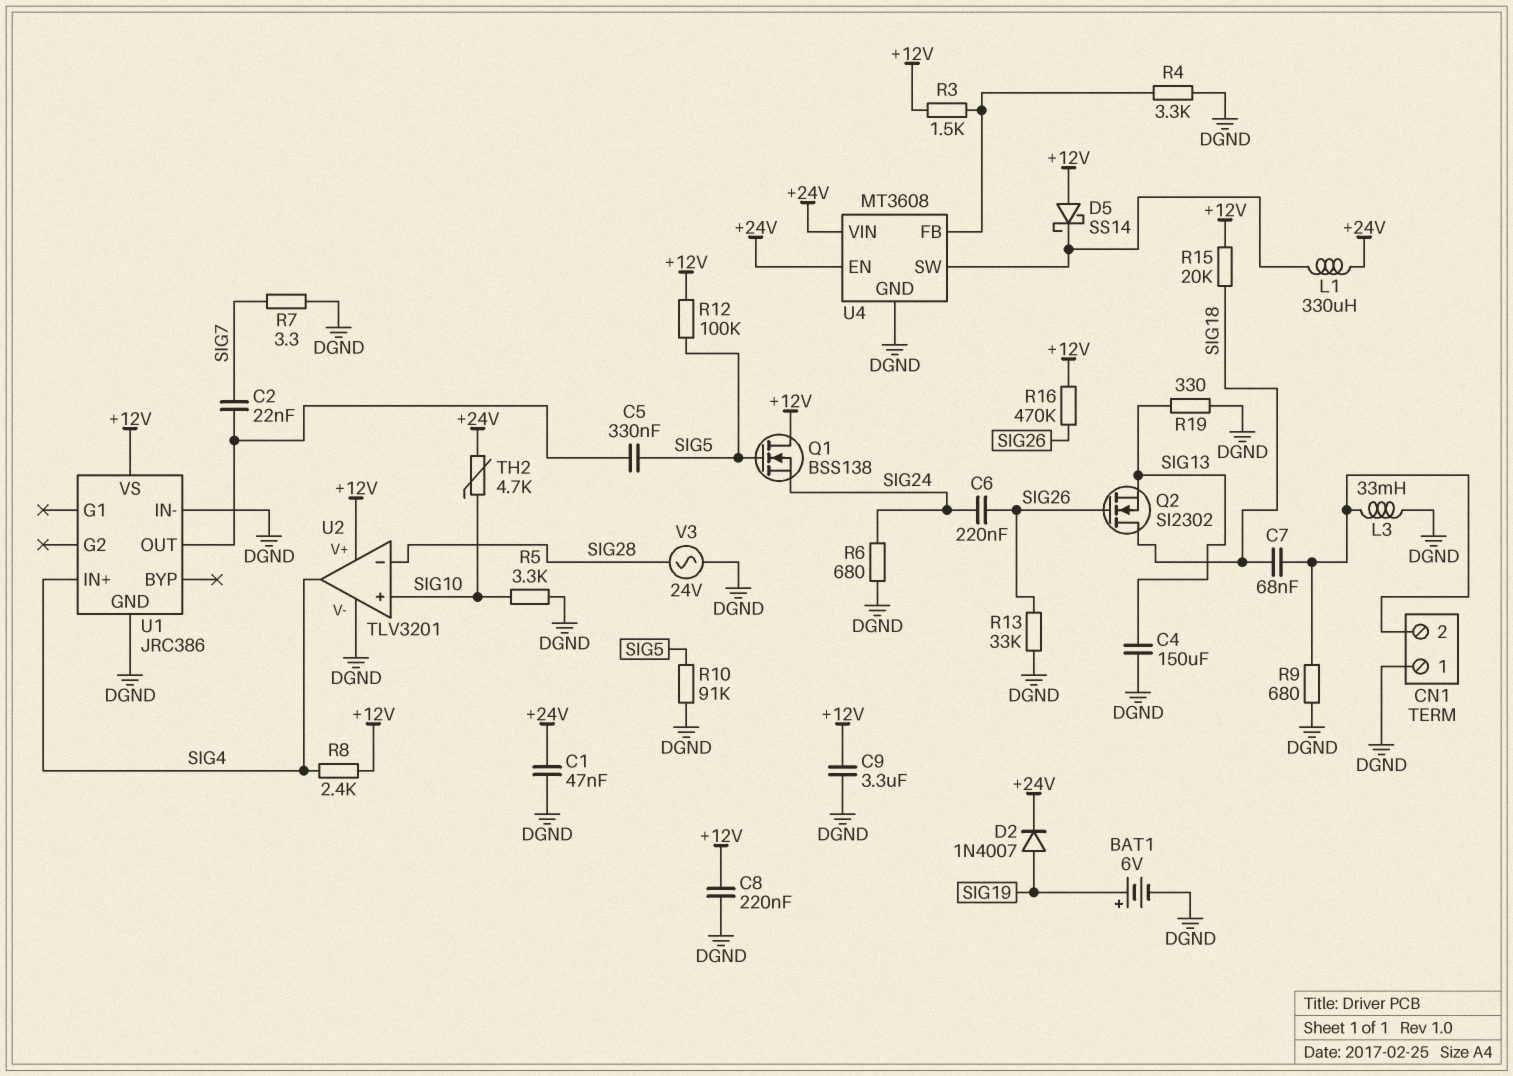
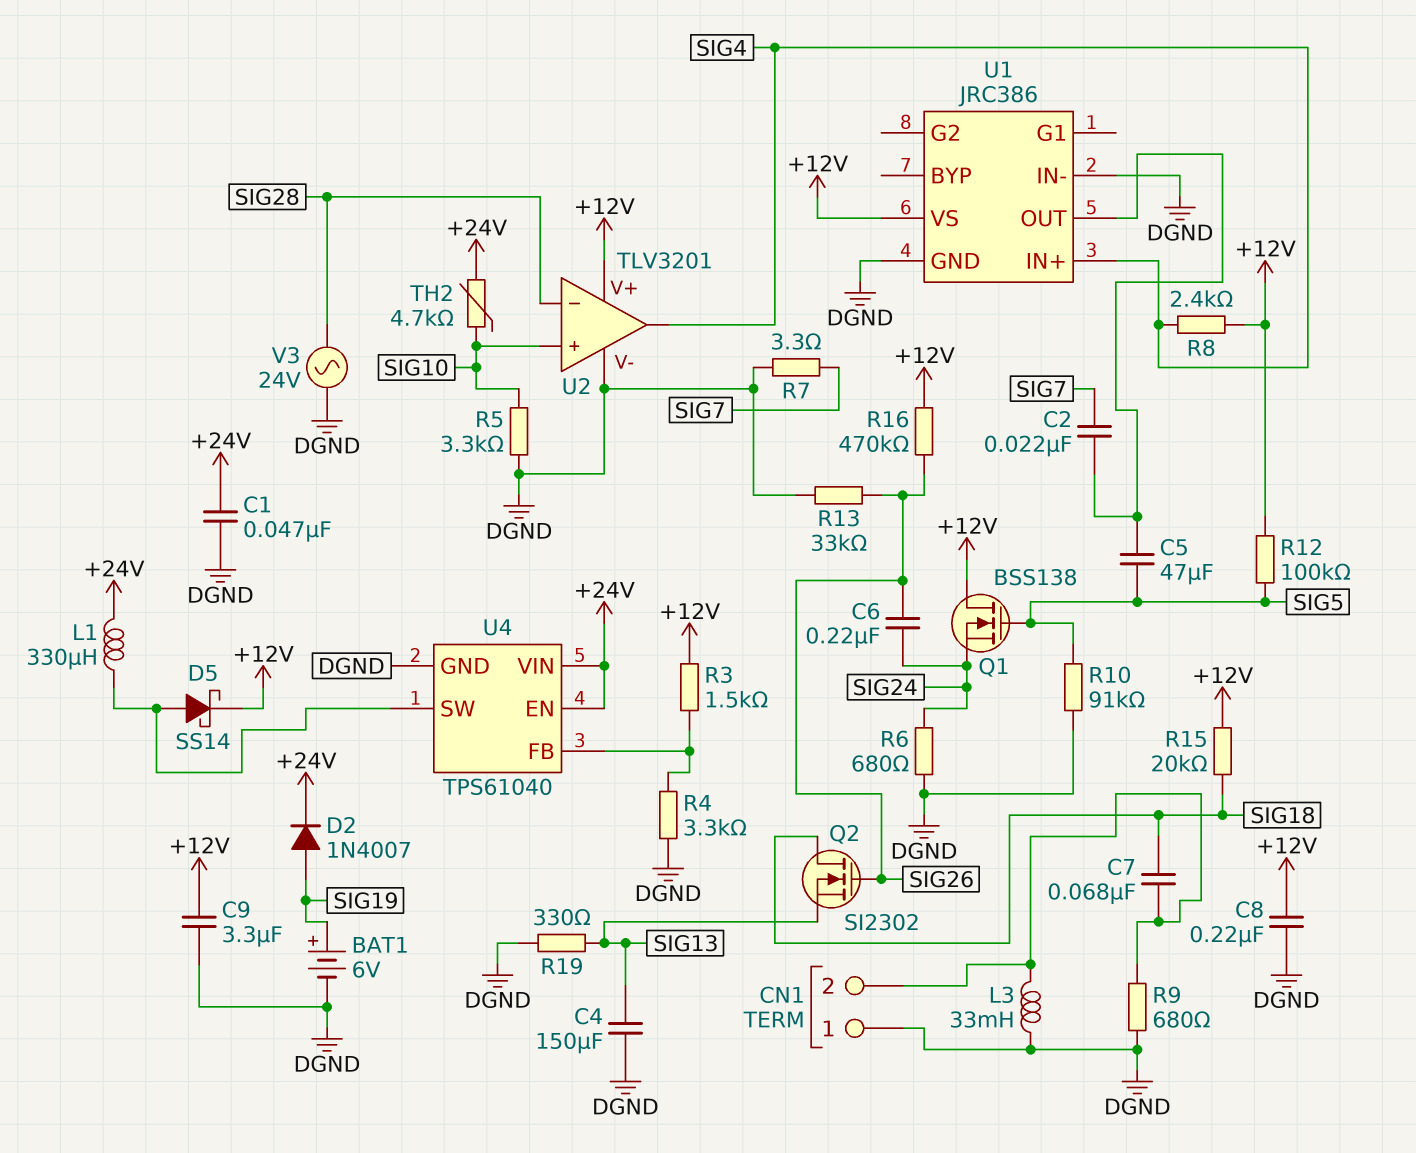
C5: 330nF (SIG5, U1/OUT) -> 47uF (SIG5, U1/OUT)
D5: schottky SS14 (A +12V, K U4/SW) -> schottky SS14 (A U4/SW, K +12V)
U4: MT3608 -> TPS61040

